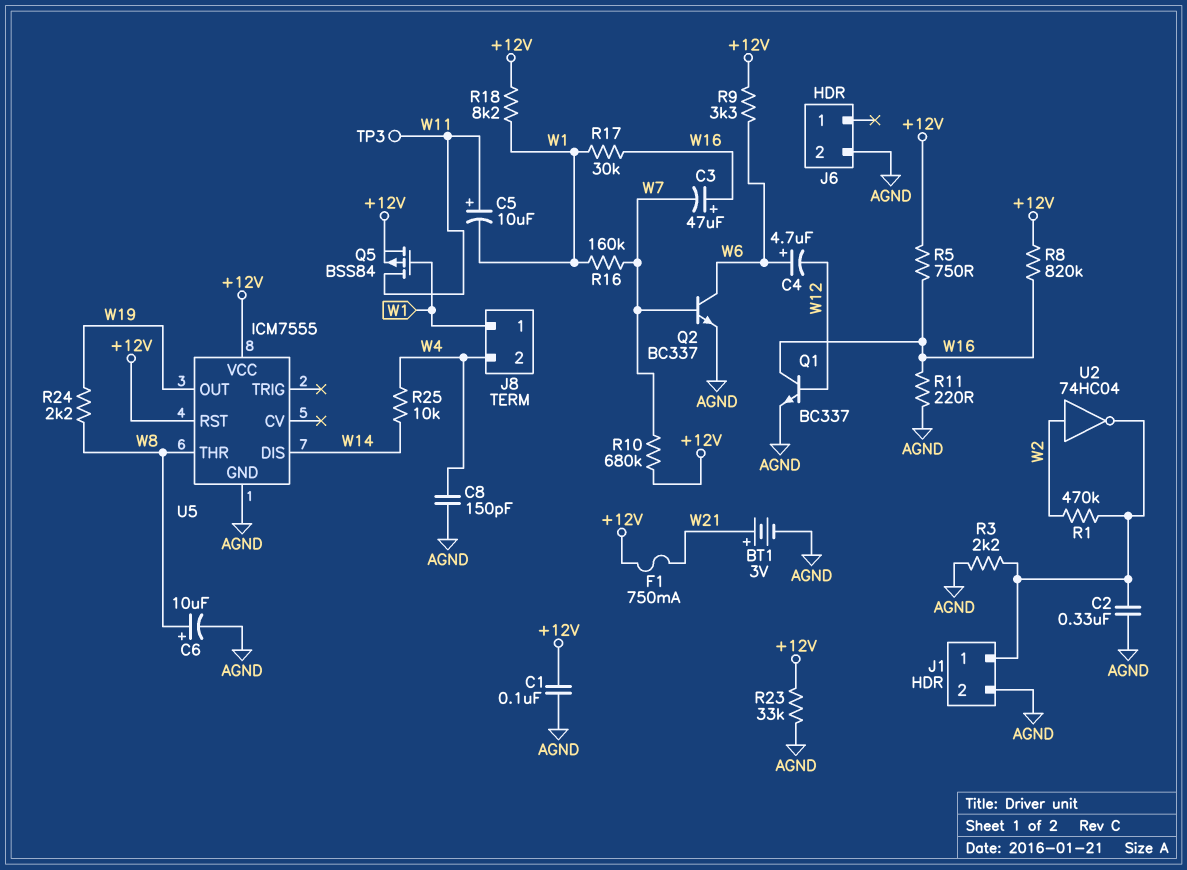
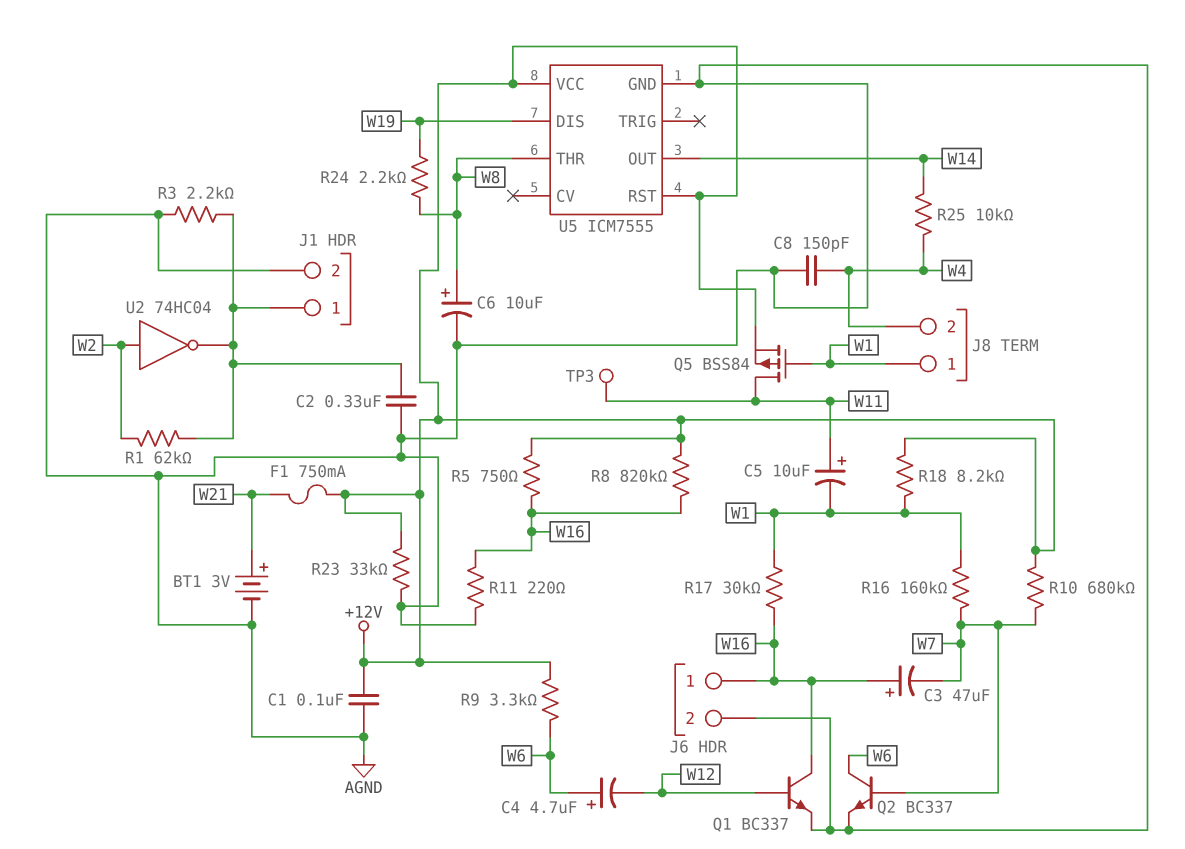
J6 pin 1: none -> W16
R1: 470k (J1/1, W2) -> 62k (J1/1, W2)
U5 pin DIS: W14 -> W19
U5 pin OUT: W19 -> W14

